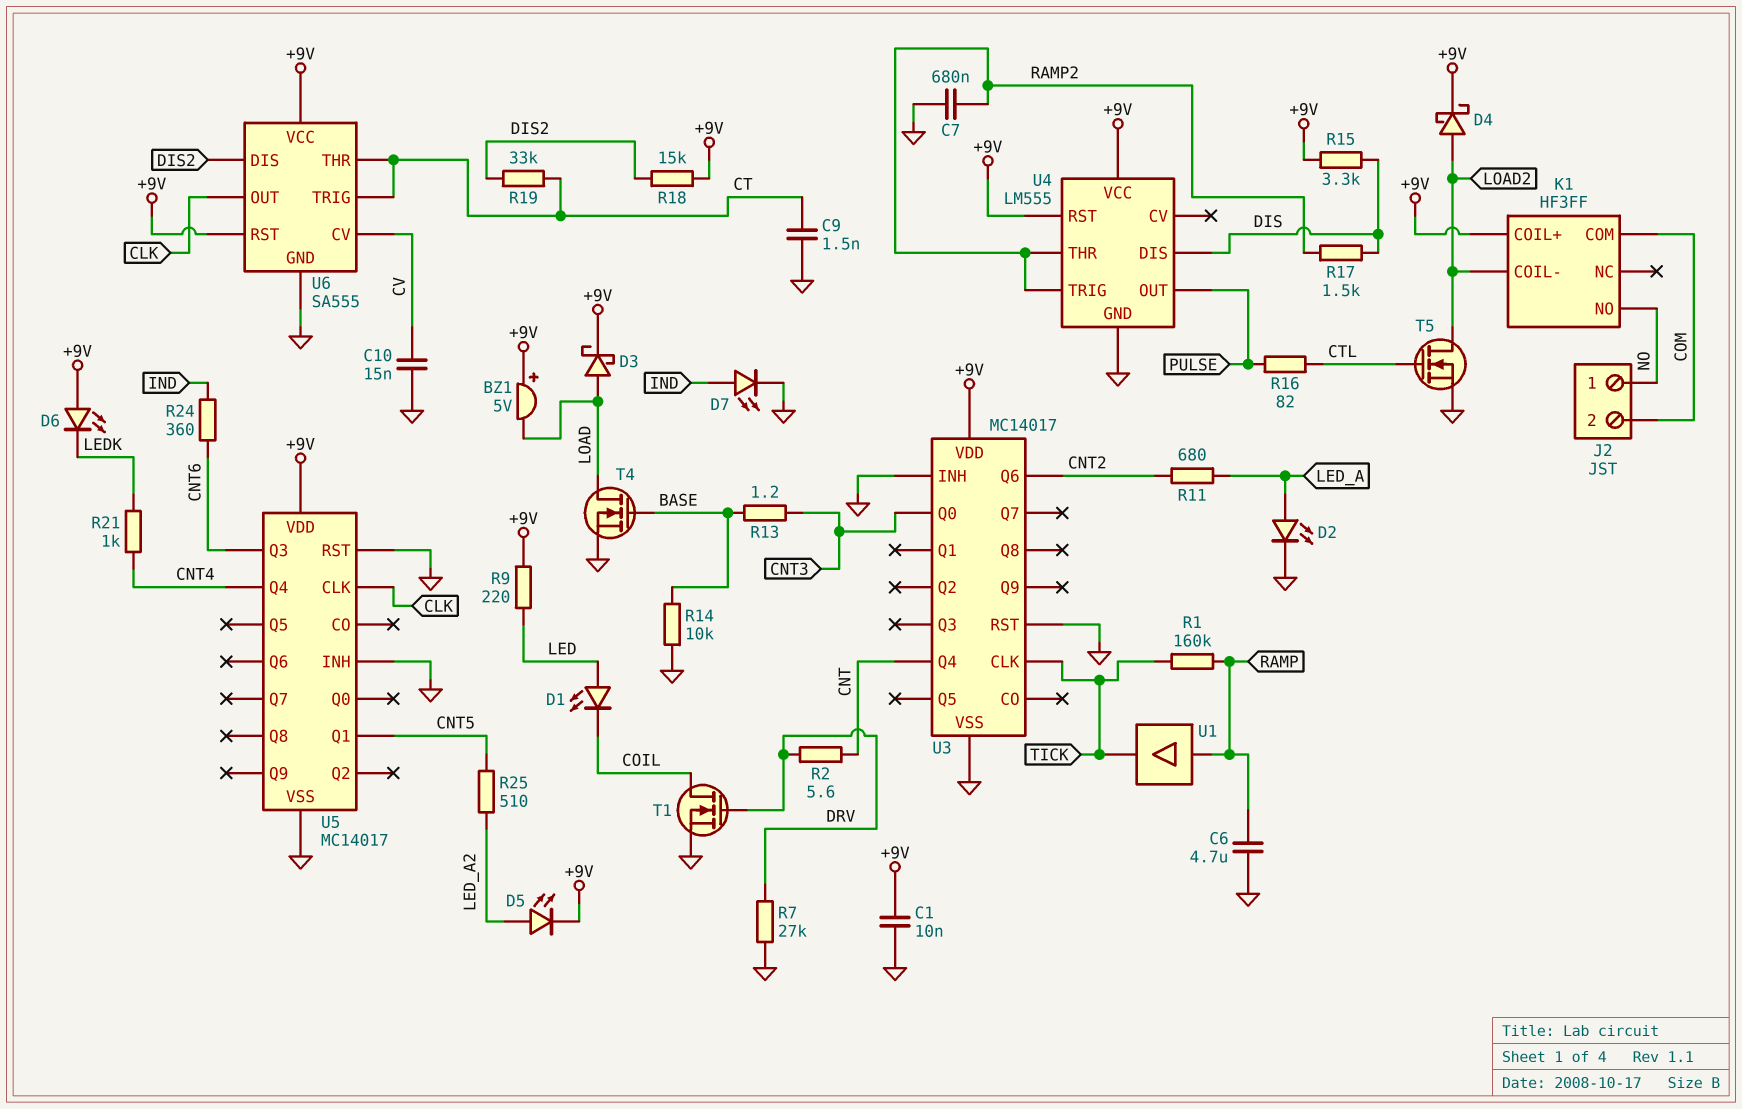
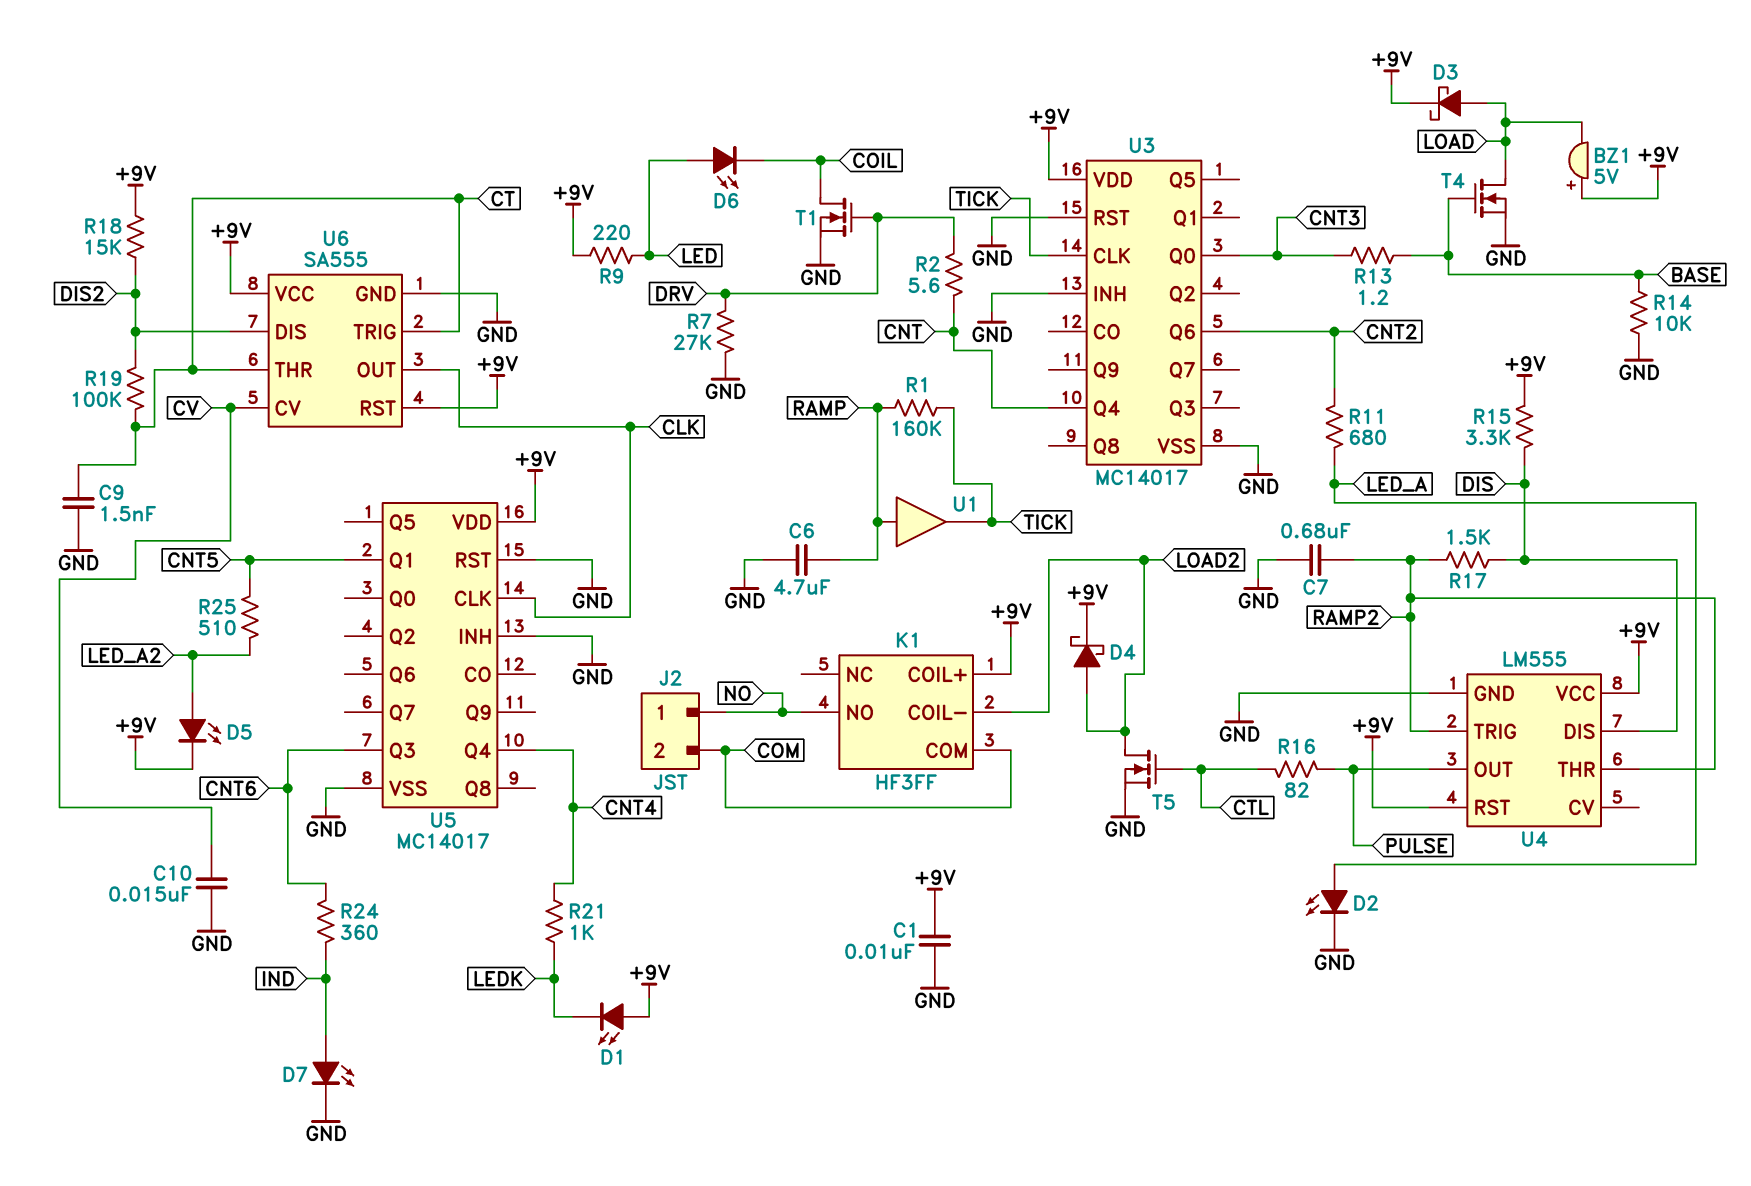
D1: LED (A LED, K COIL) -> LED (A +9V, K LEDK)
D6: LED (A +9V, K LEDK) -> LED (A LED, K COIL)
R19: 33k (CT, DIS2) -> 100k (CT, DIS2)

